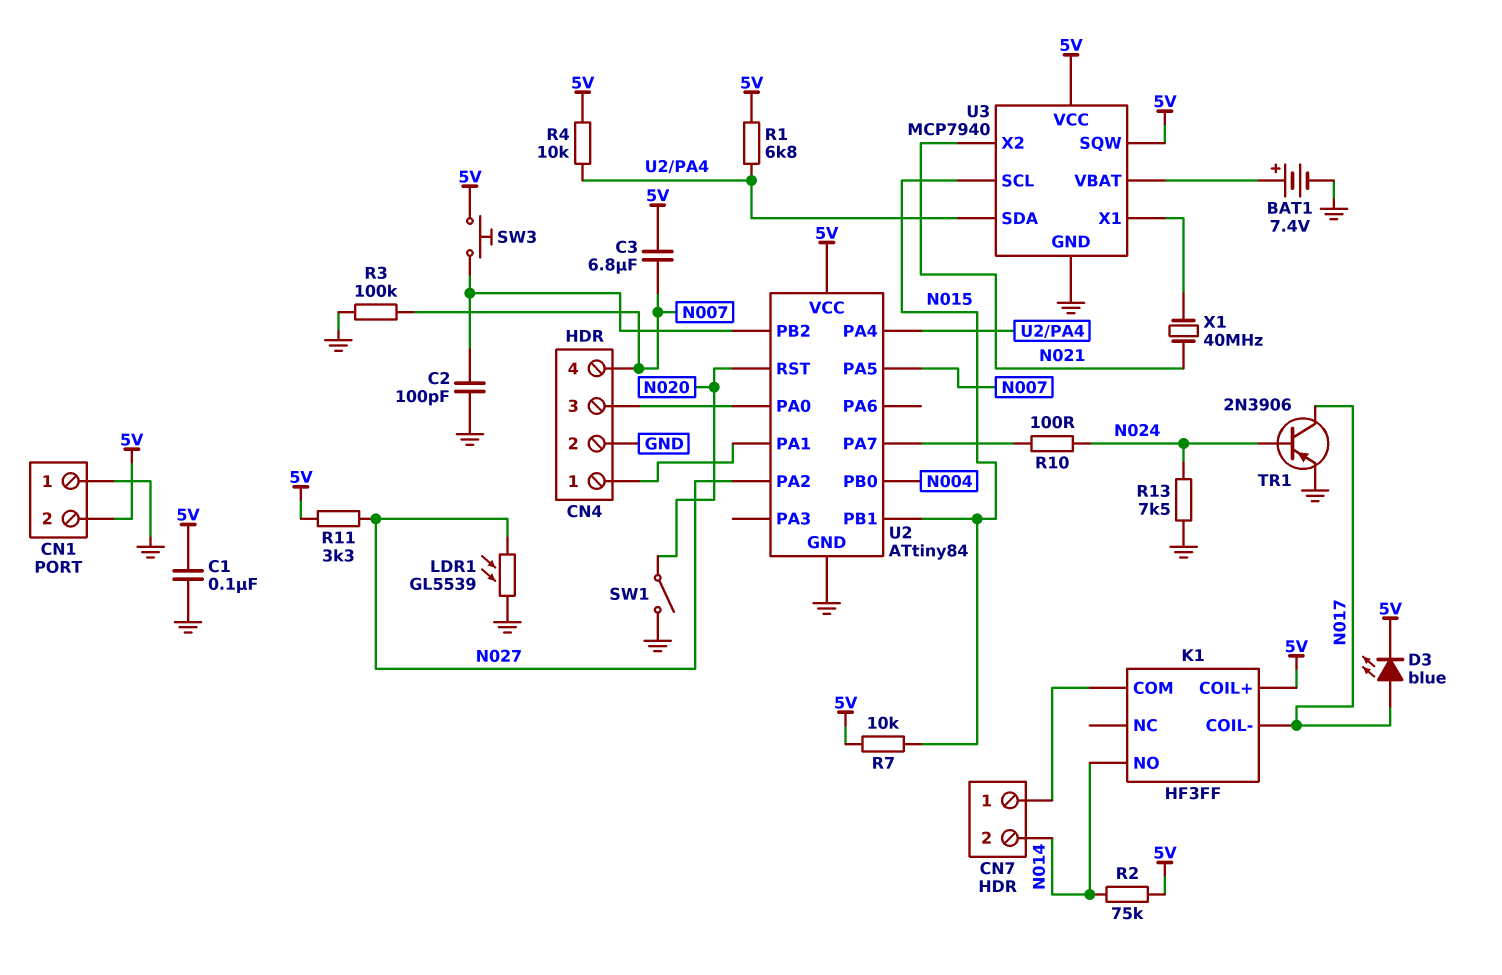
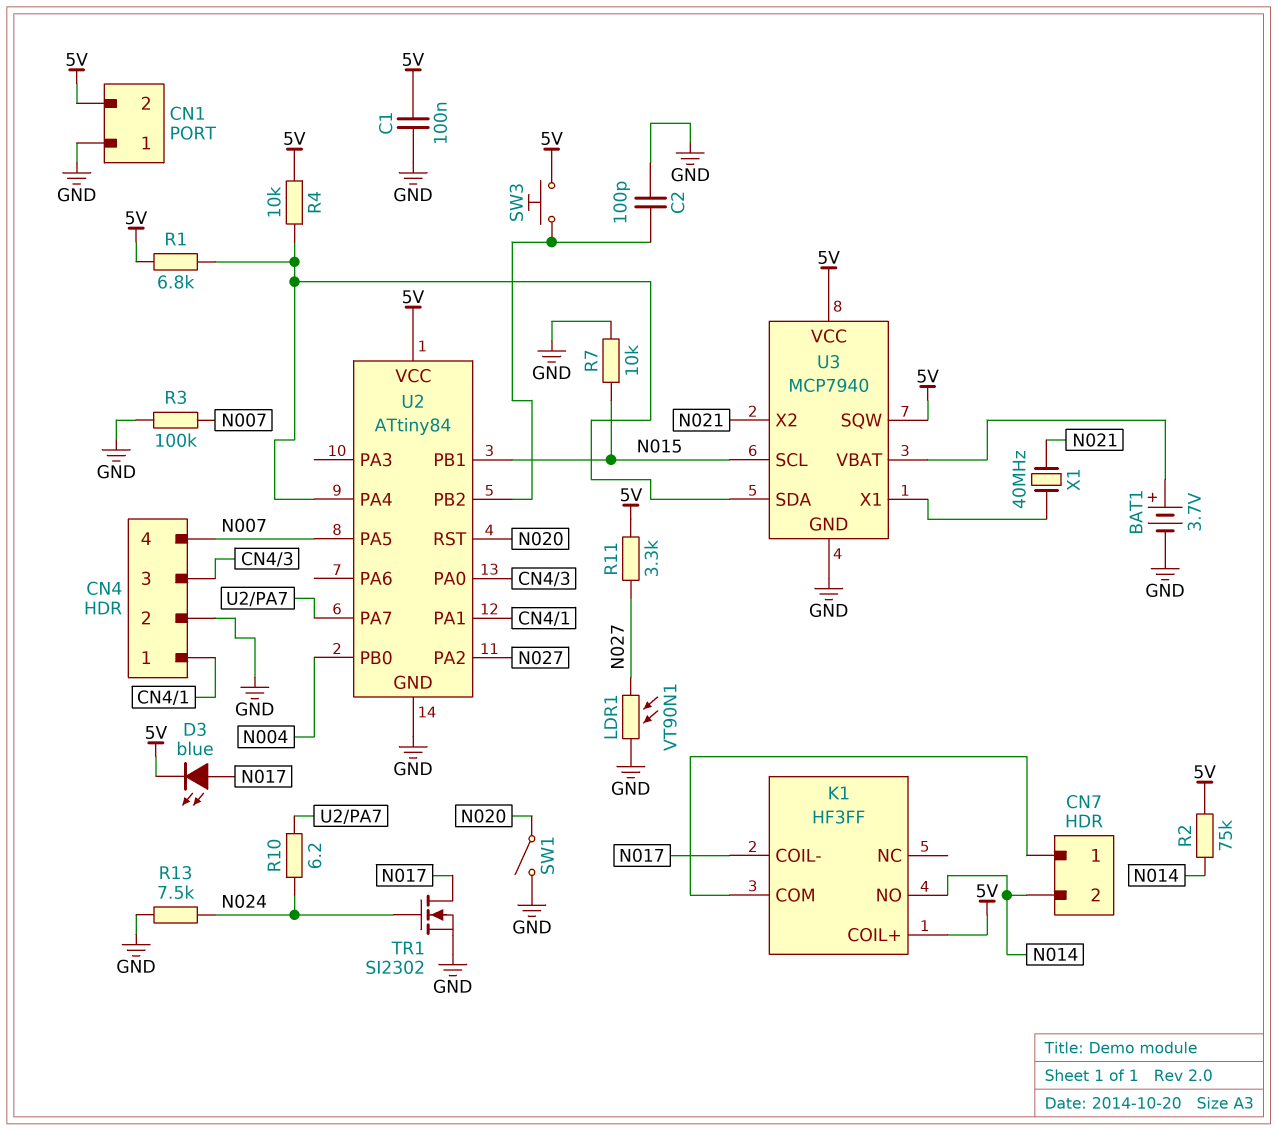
BAT1: 7.4V (plus U3/VBAT, minus GND) -> 3.7V (plus U3/VBAT, minus GND)
C3: 6.8uF (5V, N007) -> none
LDR1: GL5539 (GND, N027) -> VT90N1 (GND, N027)
R7: 10k (5V, N015) -> 10k (GND, N015)
R10: 100 (N024, U2/PA7) -> 6.2 (N024, U2/PA7)
TR1: PNP 2N3906 (B N024, C N017, E GND) -> NMOS SI2302 (G N024, D N017, S GND)

